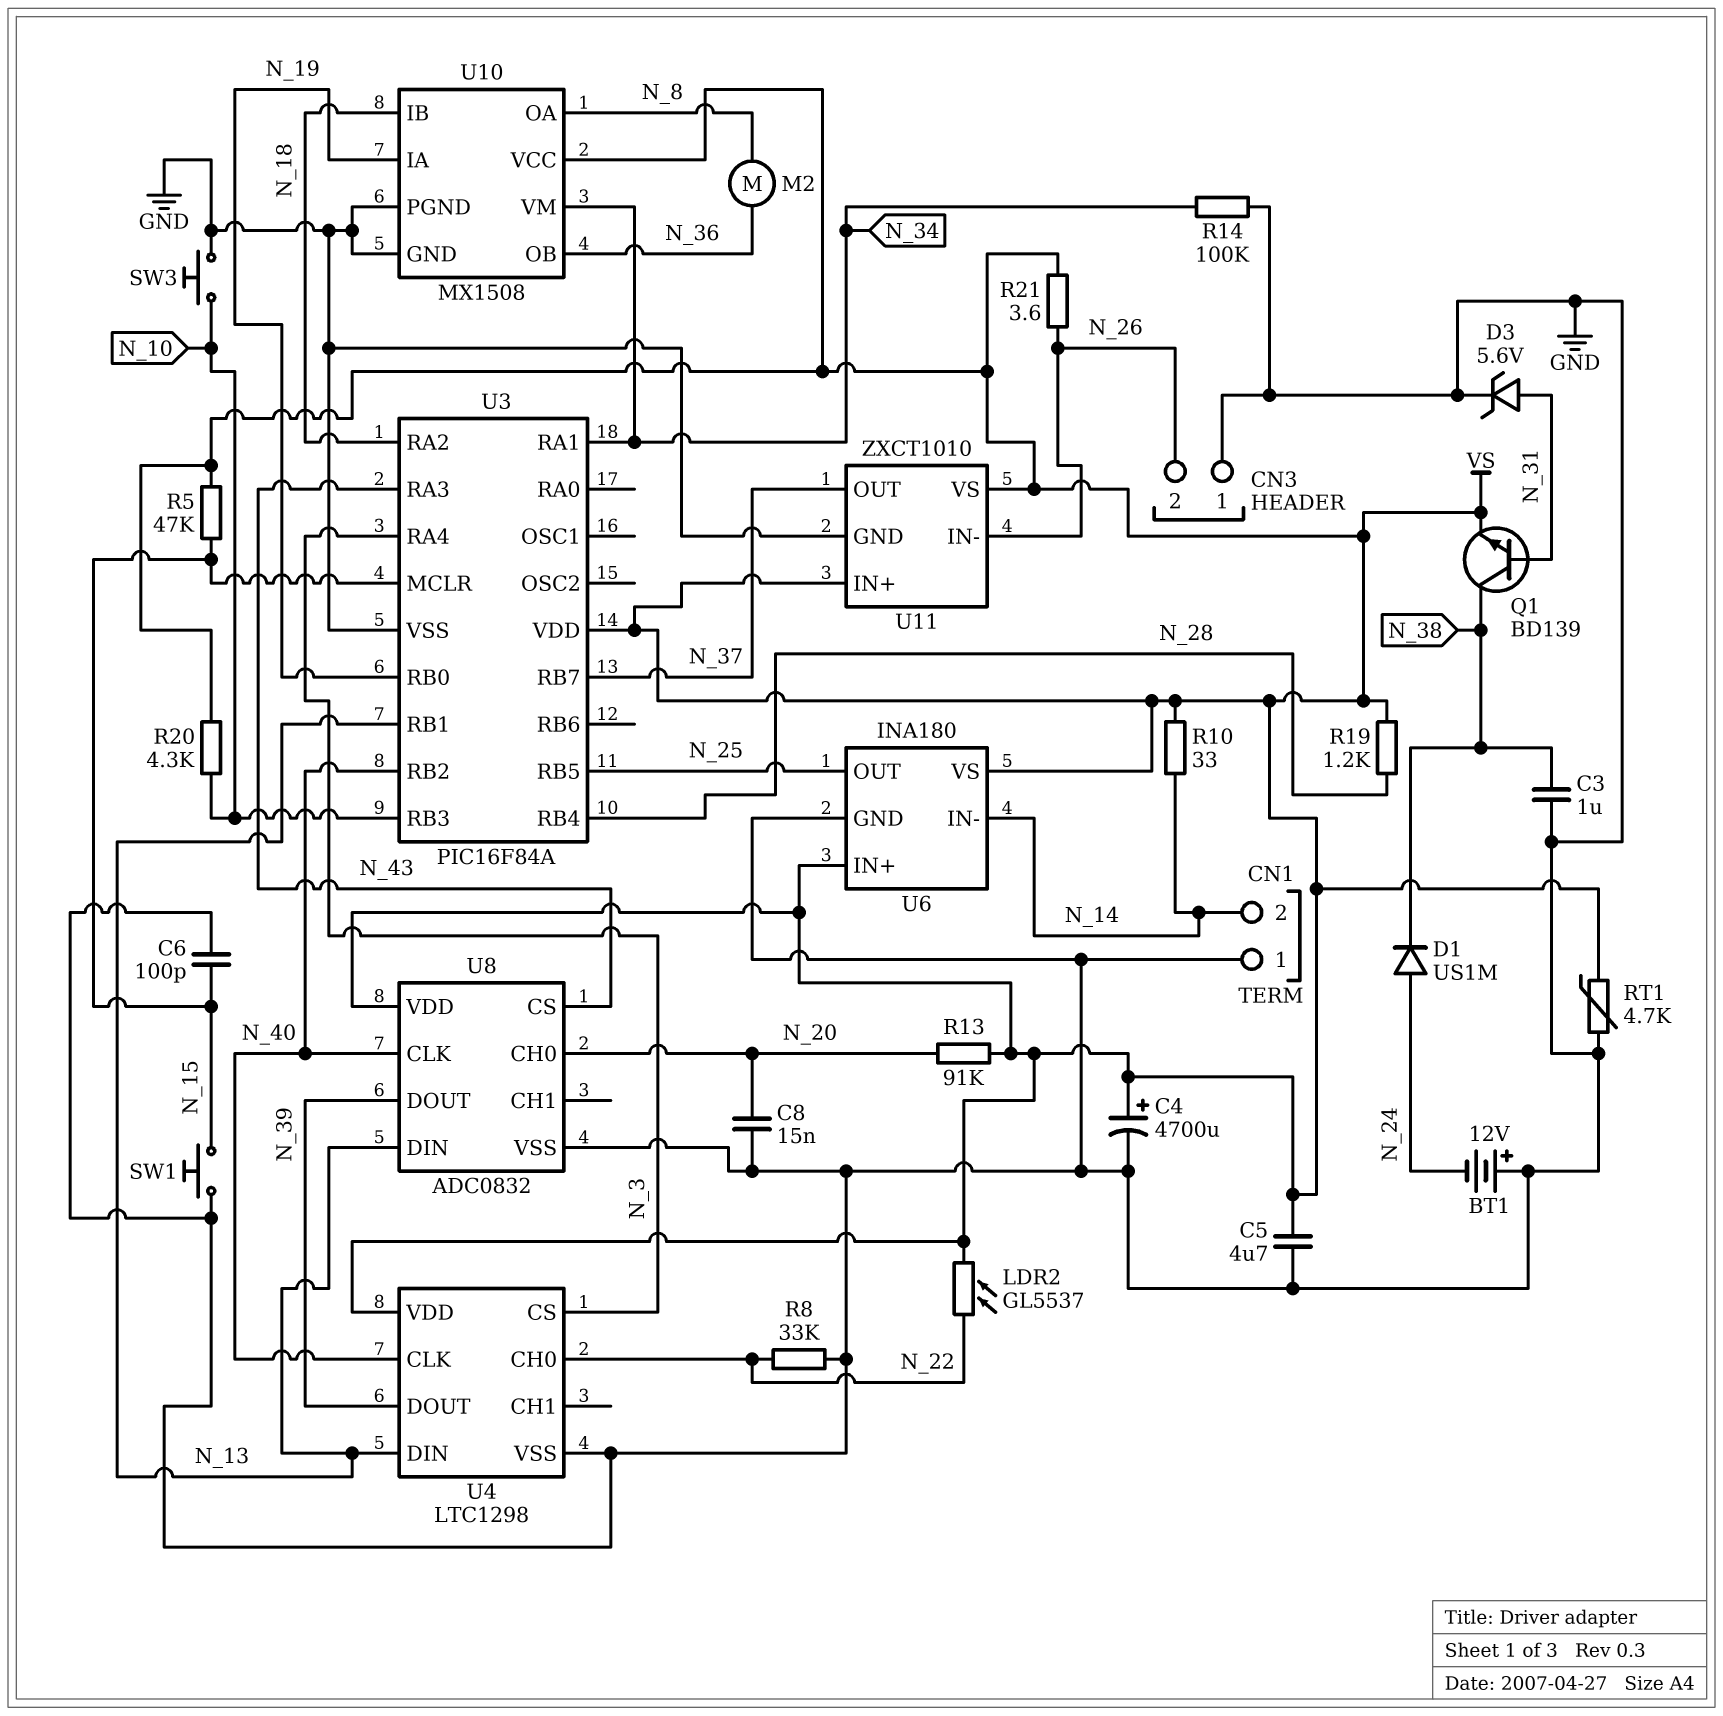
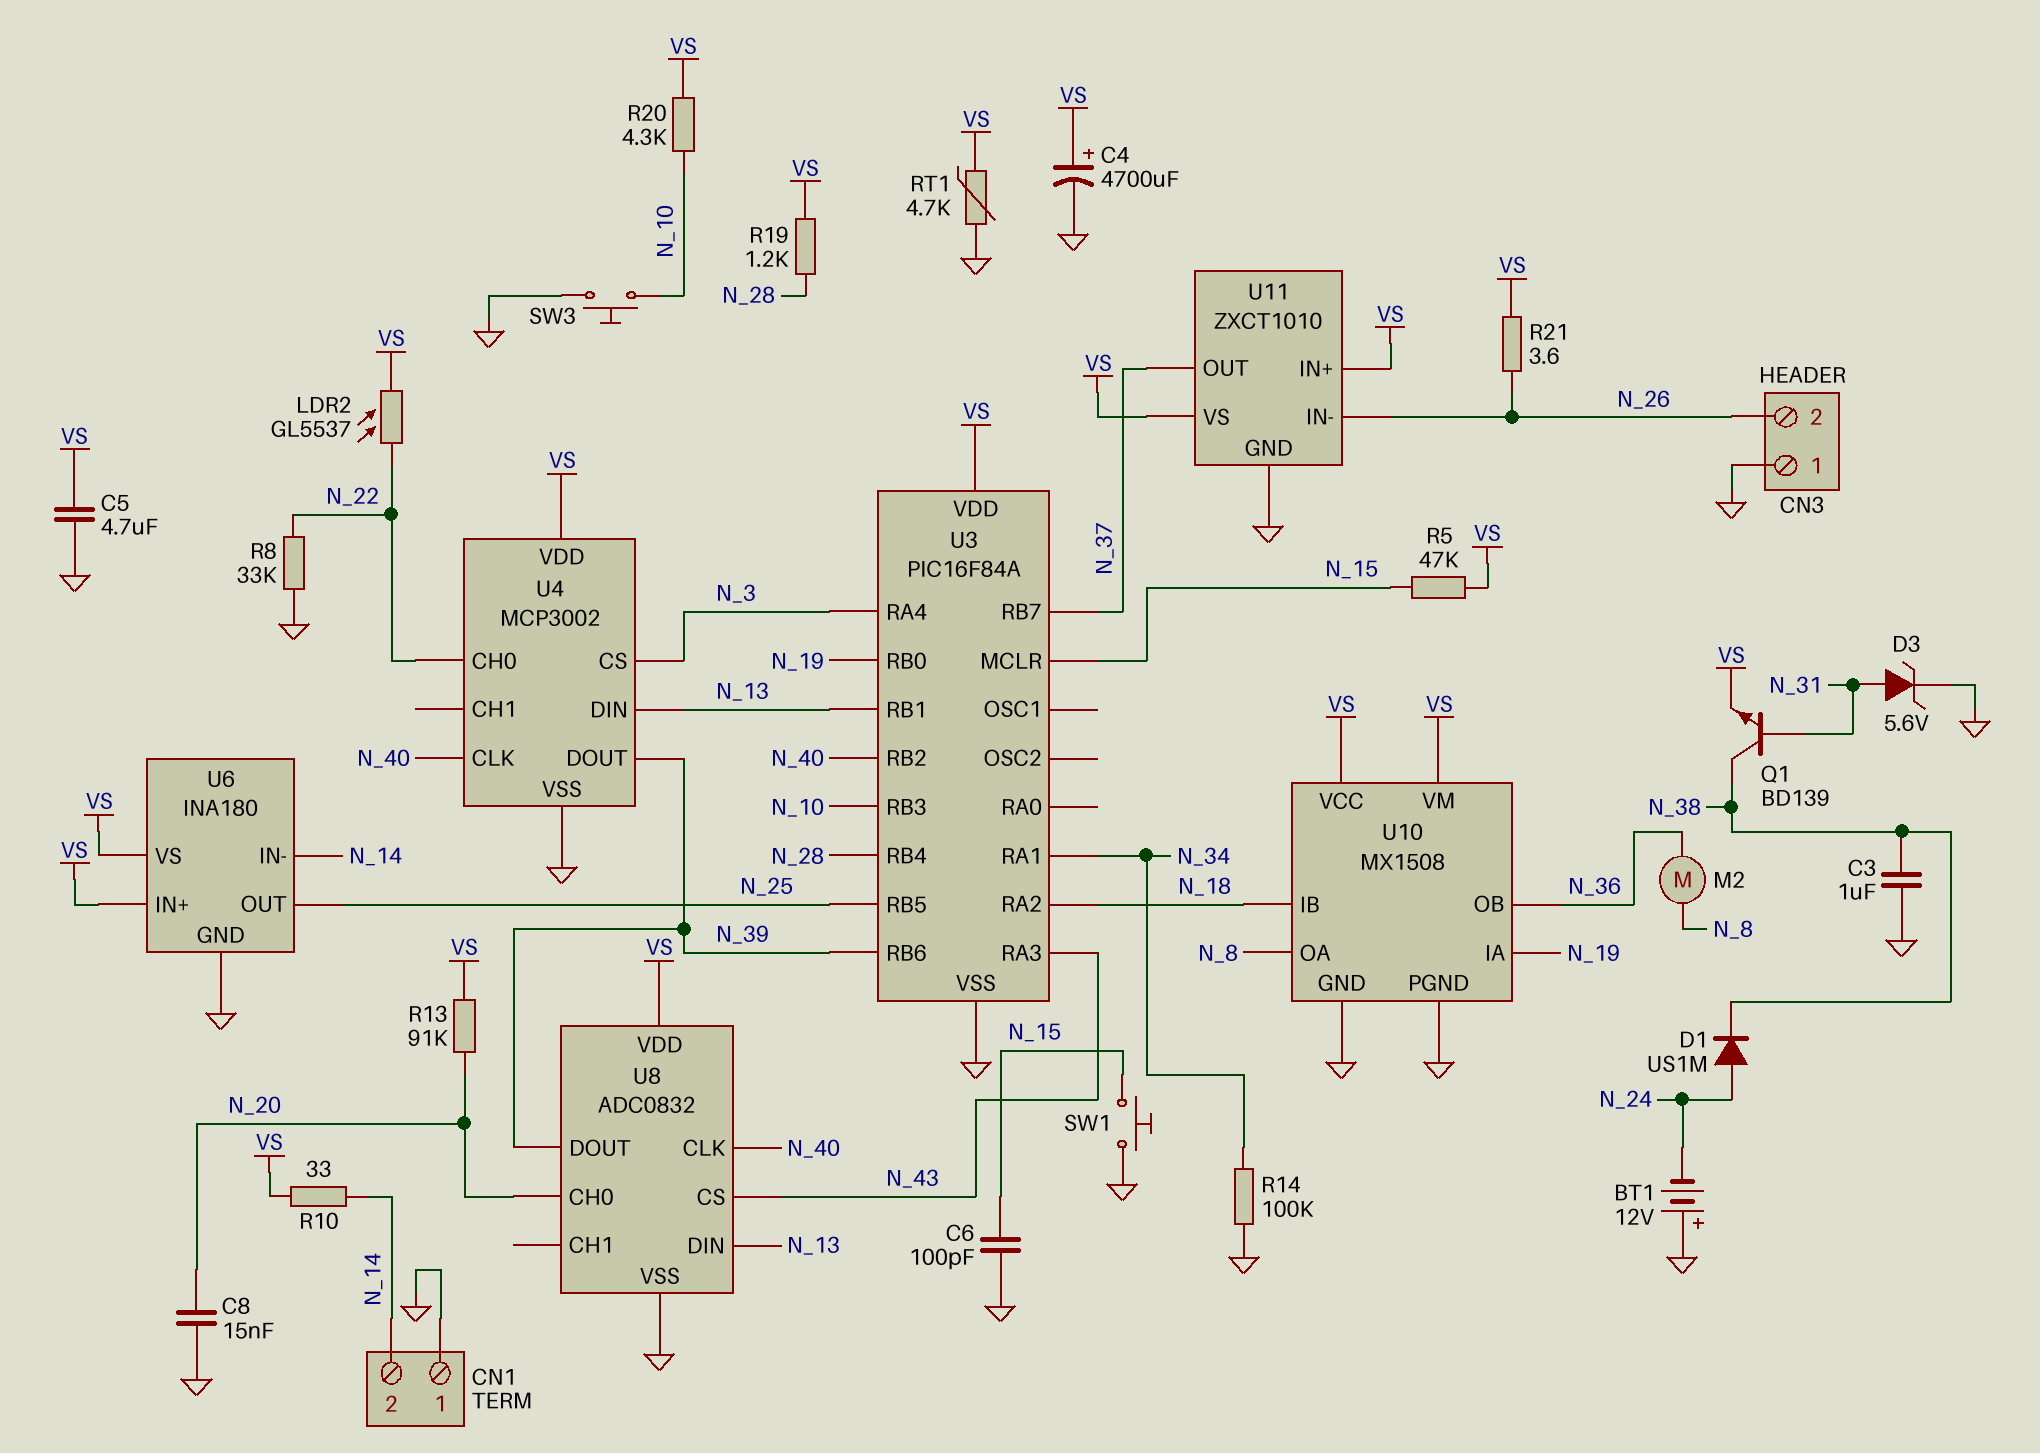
U3 pin RB6: none -> N_39
U4: LTC1298 -> MCP3002
U10 pin VM: N_34 -> VS

